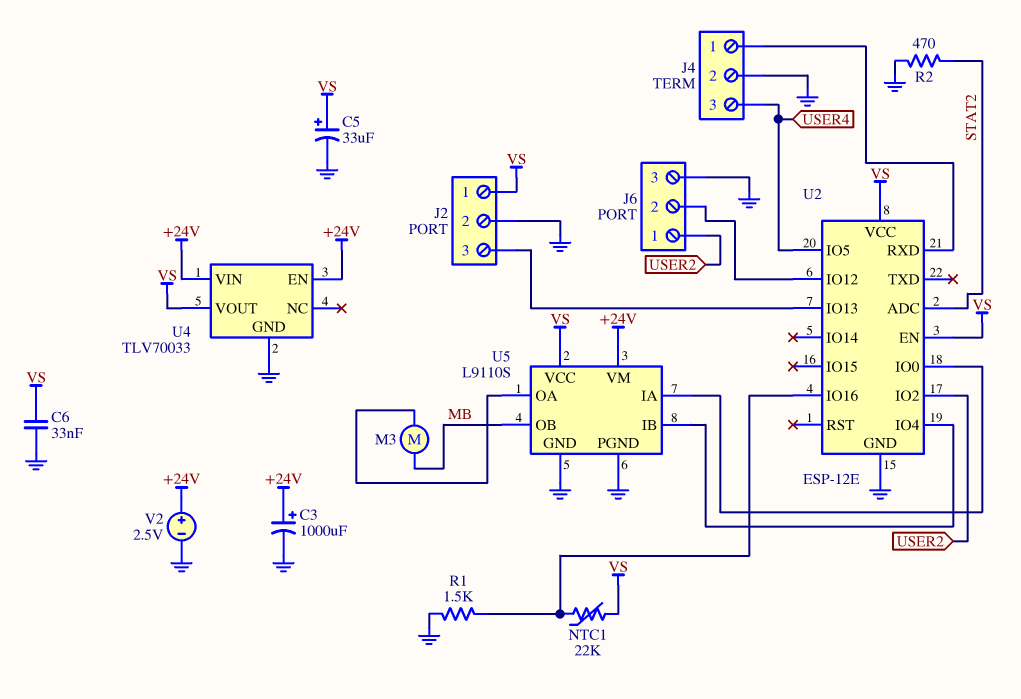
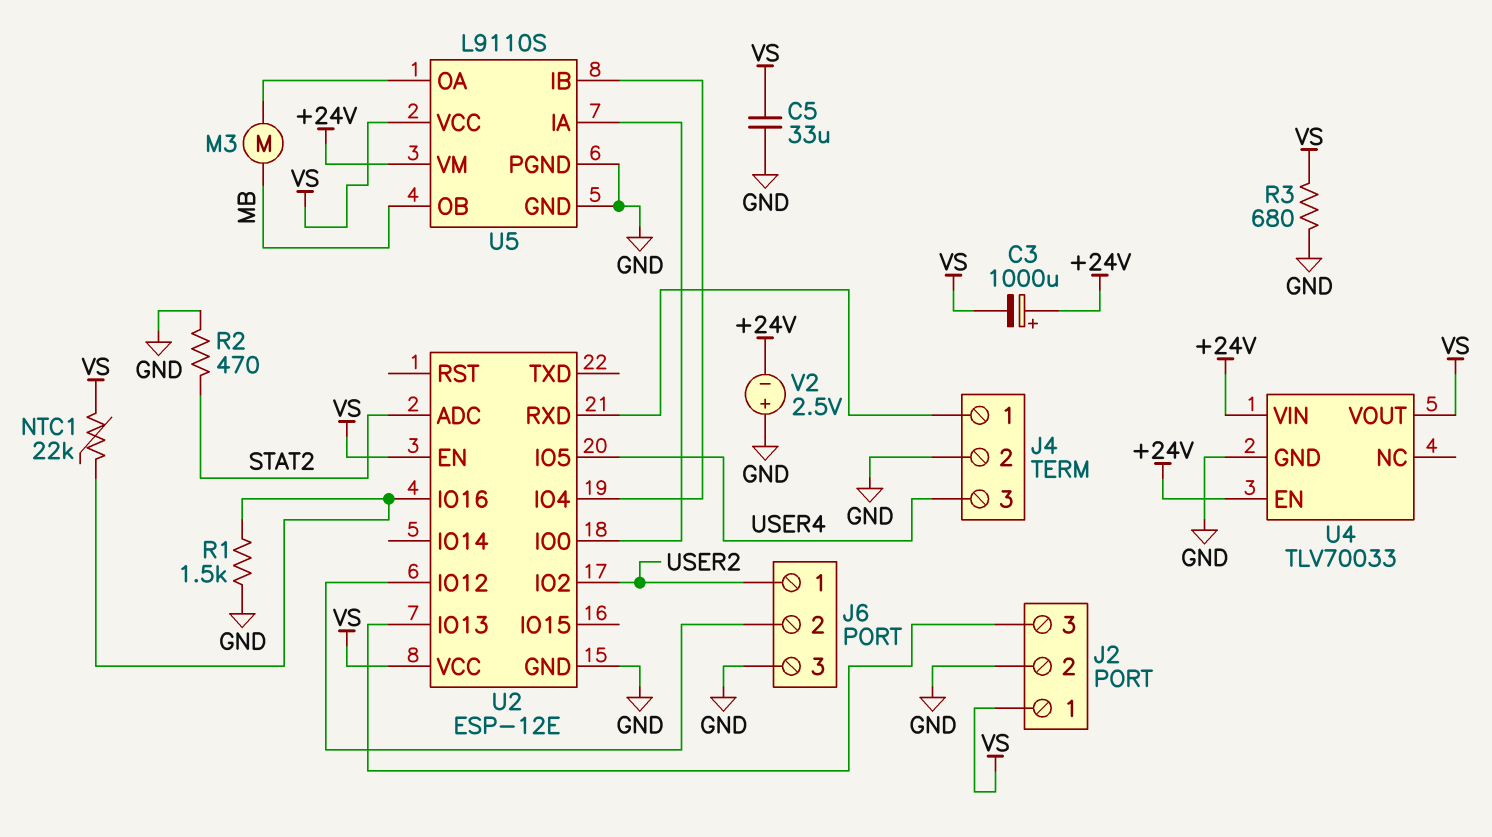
C3: 1000uF (plus +24V, minus GND) -> 1000uF (plus +24V, minus VS)
C5: 33uF (plus VS, minus GND) -> 33uF (GND, VS)
C6: 33nF (GND, VS) -> none
R3: none -> 680 (GND, VS)
V2: 2.5V (plus +24V, minus GND) -> 2.5V (plus GND, minus +24V)

